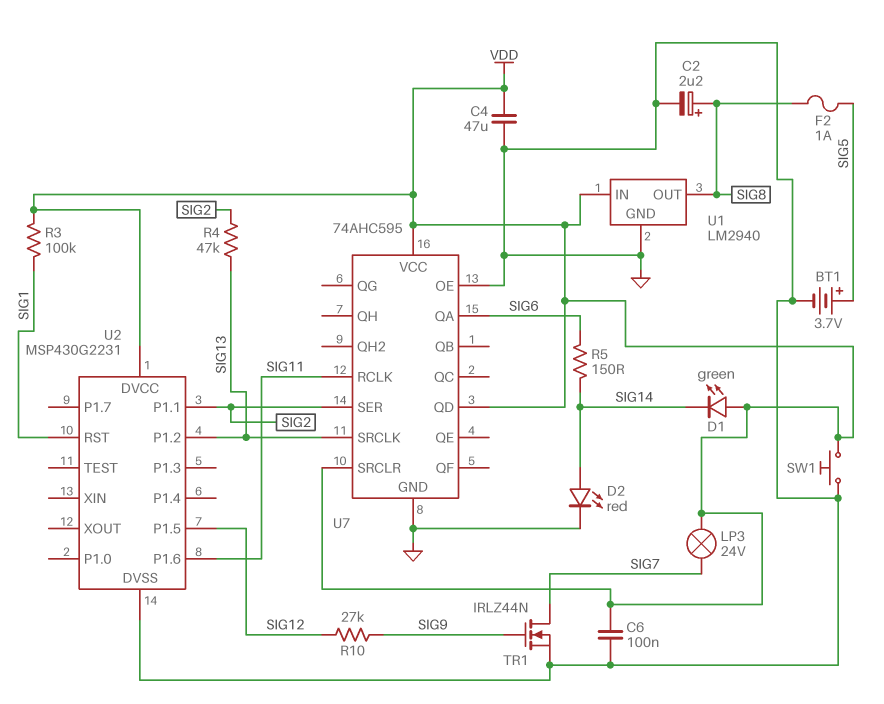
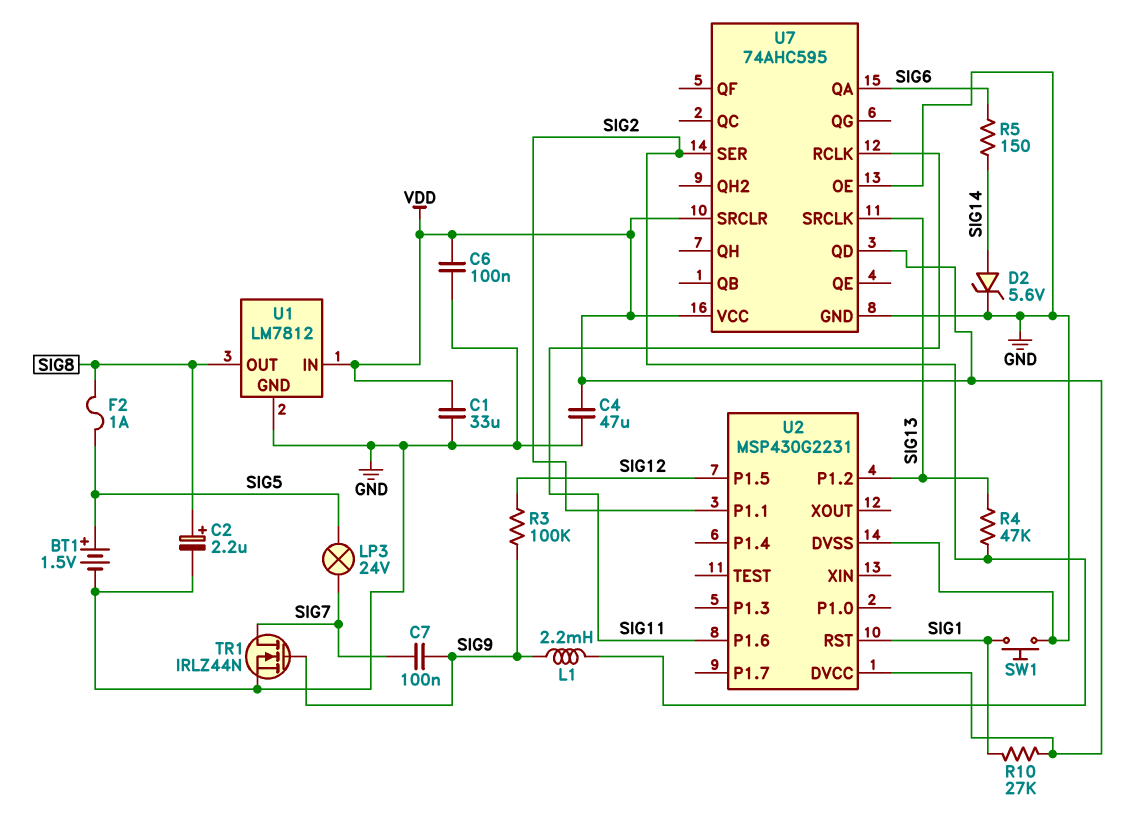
BT1: 3.7V (plus SIG5, minus GND) -> 1.5V (plus SIG5, minus GND)
C1: none -> 33uF (GND, VDD)
C7: none -> 100nF (SIG7, SIG9)
D1: LED green (A VDD, K SIG14) -> none
D2: LED red (A SIG14, K GND) -> zener 5.6V (A SIG14, K GND)
L1: none -> 2.2mH (SIG2, SIG9)
LP3: lamp 24V (SIG7, VDD) -> lamp 24V (SIG5, SIG7)
R3: 100k (SIG1, VDD) -> 100k (SIG9, SIG12)
R10: 27k (SIG9, SIG12) -> 27k (SIG1, VDD)
SW1: button (GND, VDD) -> button (GND, SIG1)
U1: LM2940 -> LM7812

